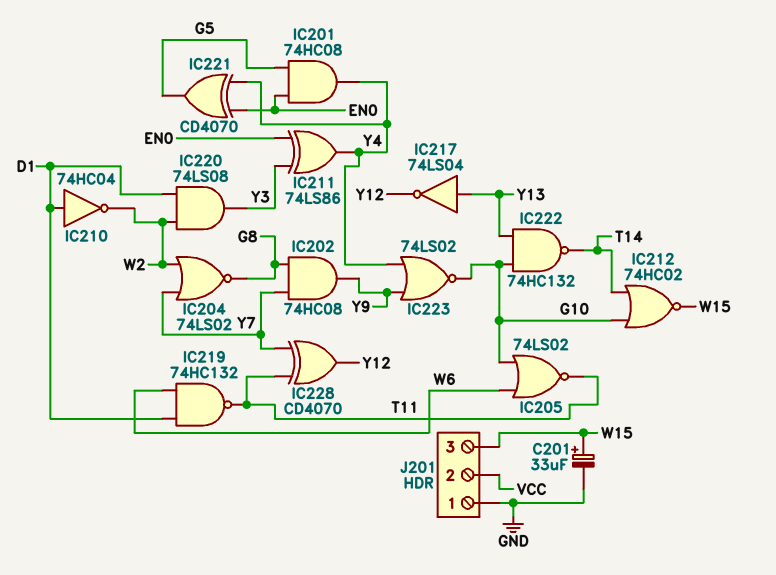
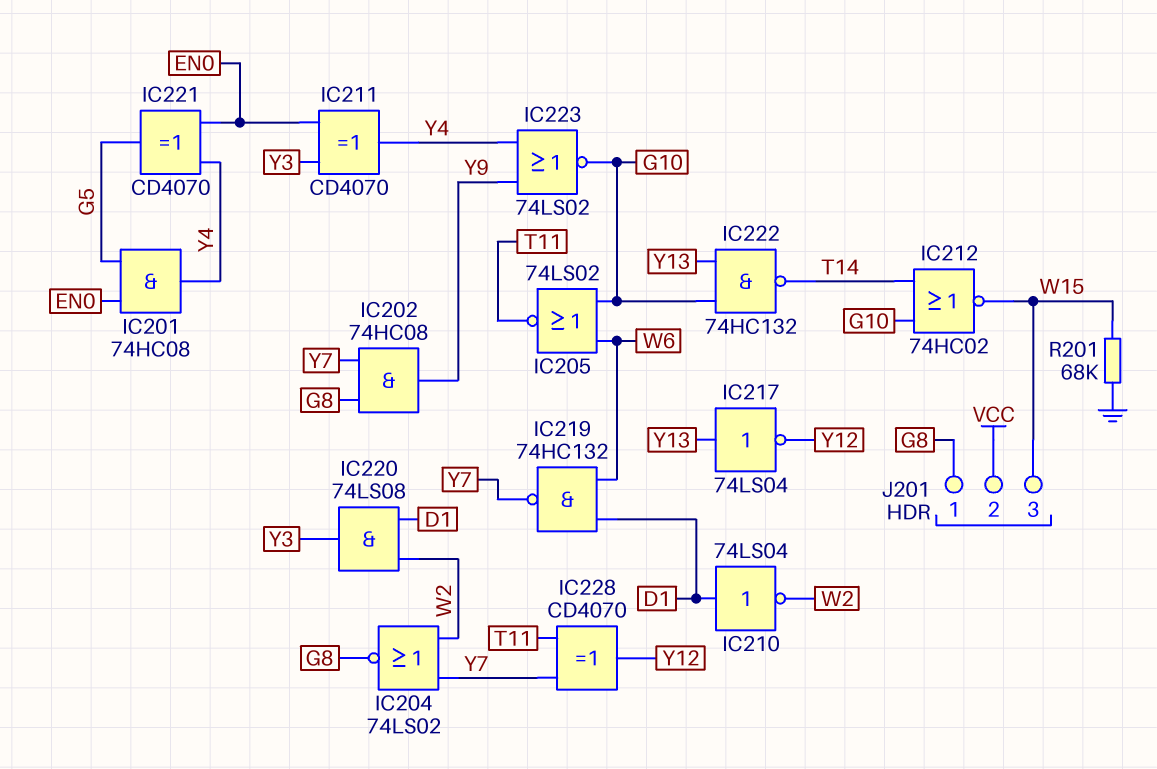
C201: 33uF (plus W15, minus GND) -> none
IC210: NOT 74HC04 (in D1, out W2) -> NOT 74LS04 (in D1, out W2)
IC211: XOR 74LS86 (in EN0, in Y3, out Y4) -> XOR CD4070 (in EN0, in Y3, out Y4)
IC219: NAND 74HC132 (in D1, in W6, out T11) -> NAND 74HC132 (in D1, in W6, out Y7)
J201 pin 1: GND -> G8
R201: none -> 68k (GND, W15)

